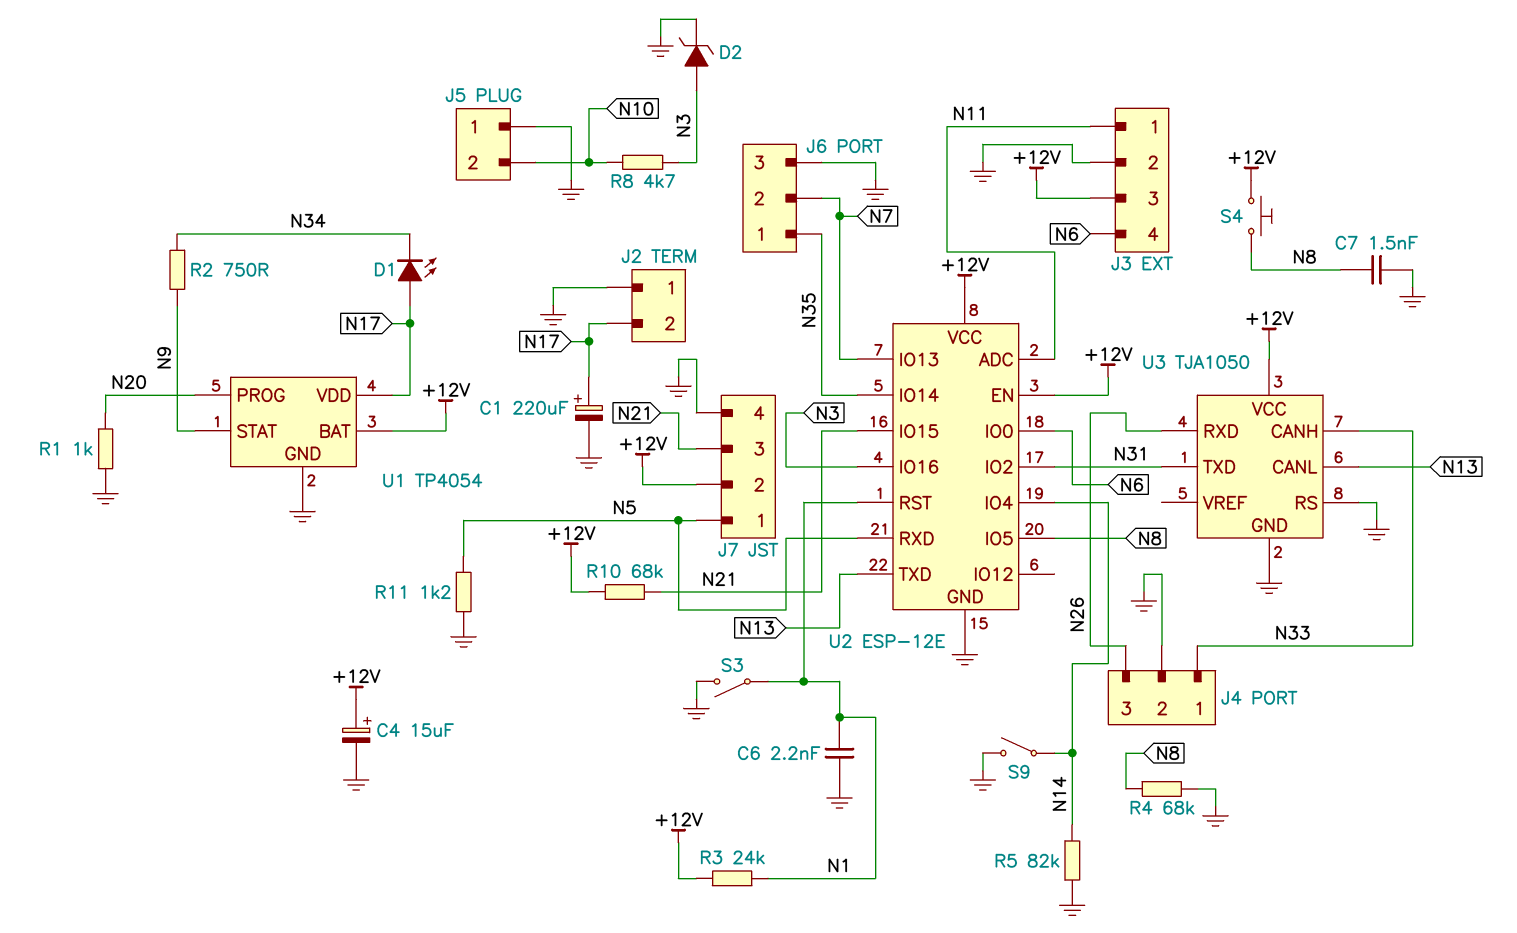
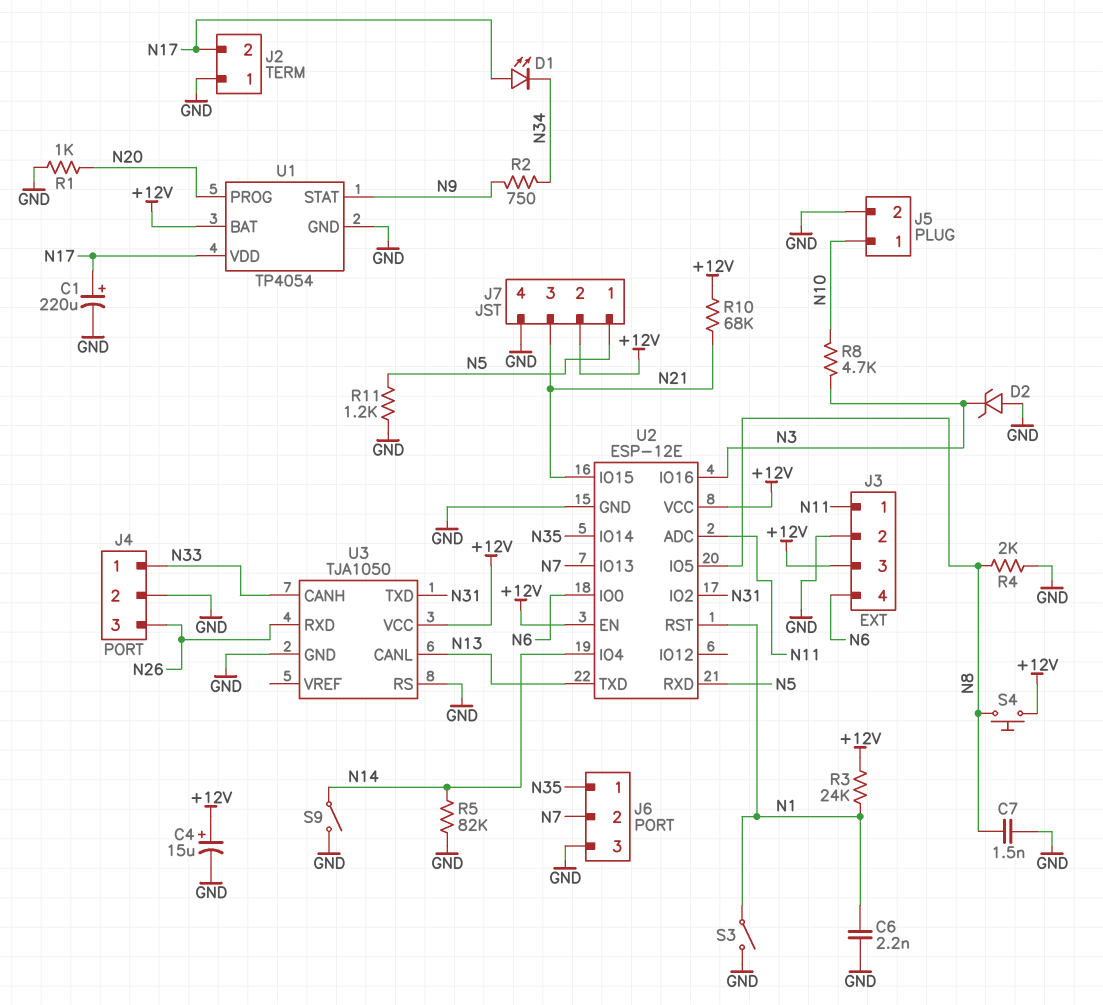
D2: zener (A N3, K GND) -> zener (A GND, K N3)
J5 pin 1: GND -> N10
J5 pin 2: N10 -> GND
R4: 68k (GND, N8) -> 2k (GND, N8)

